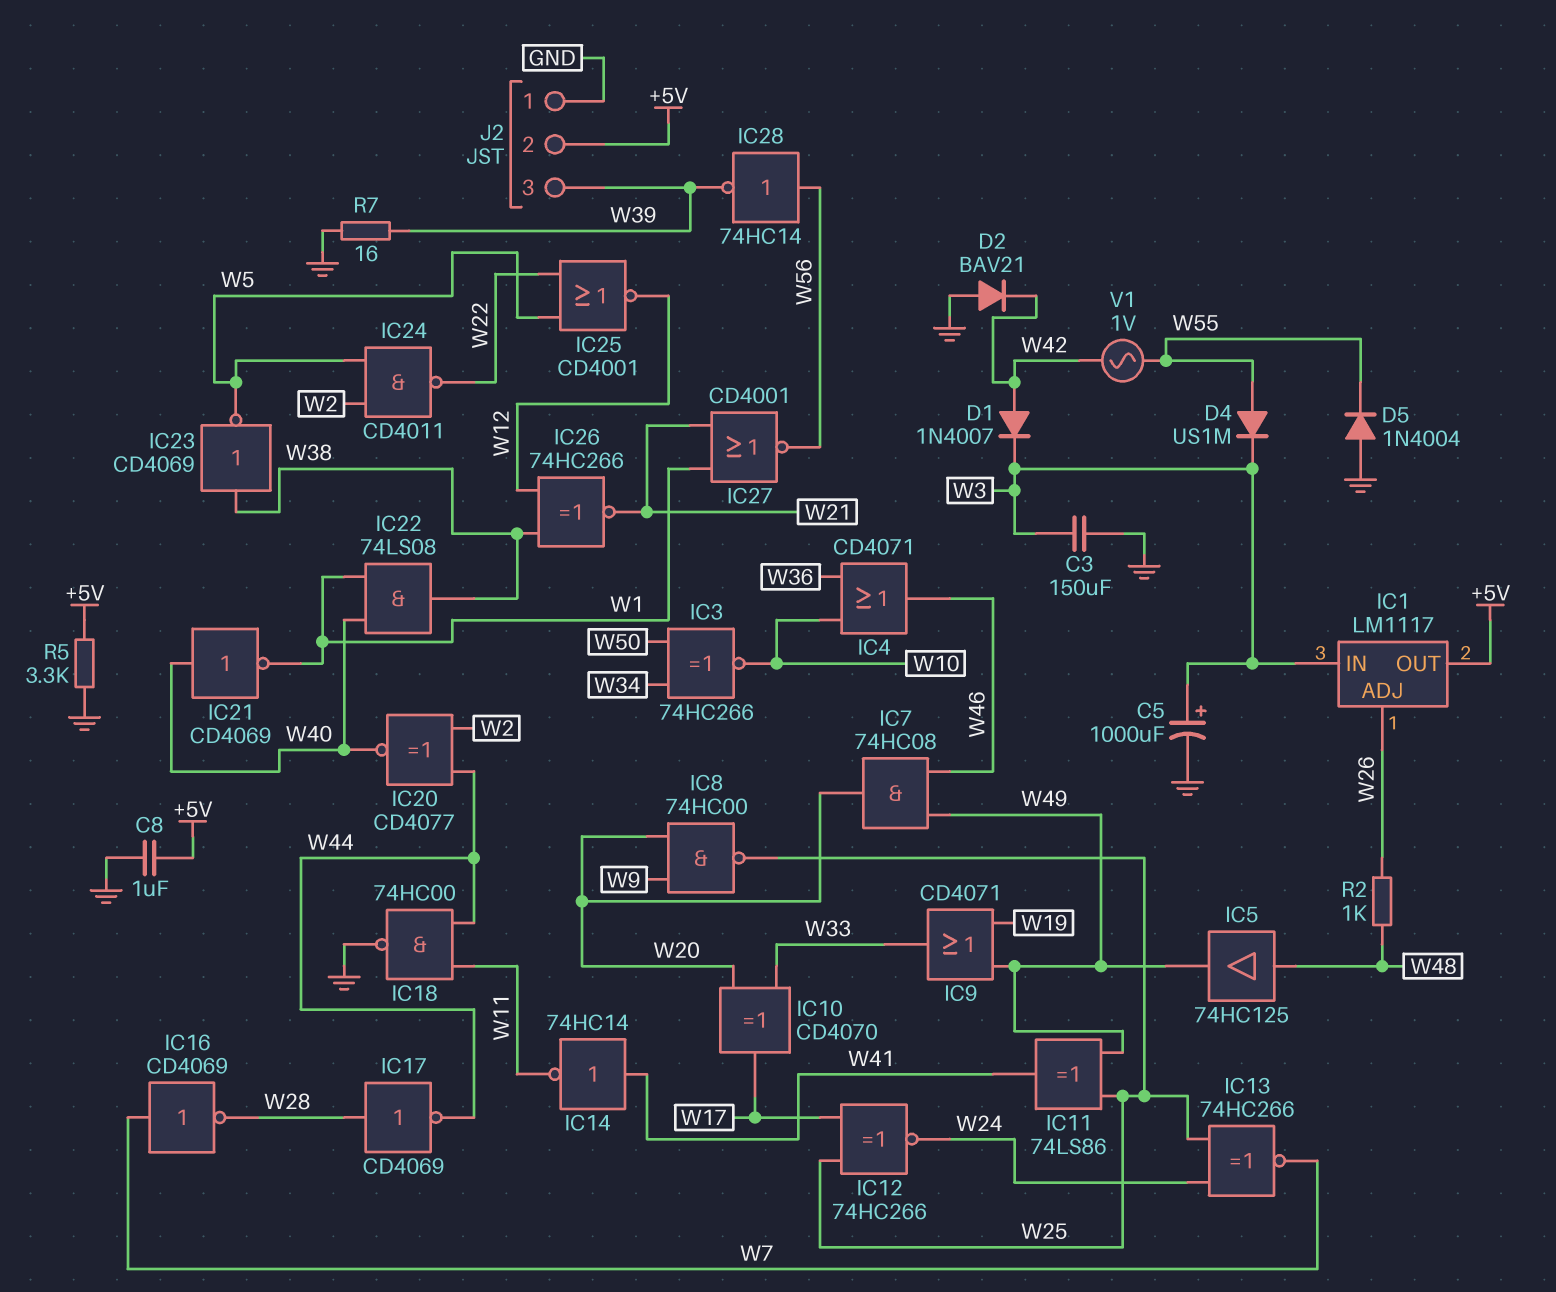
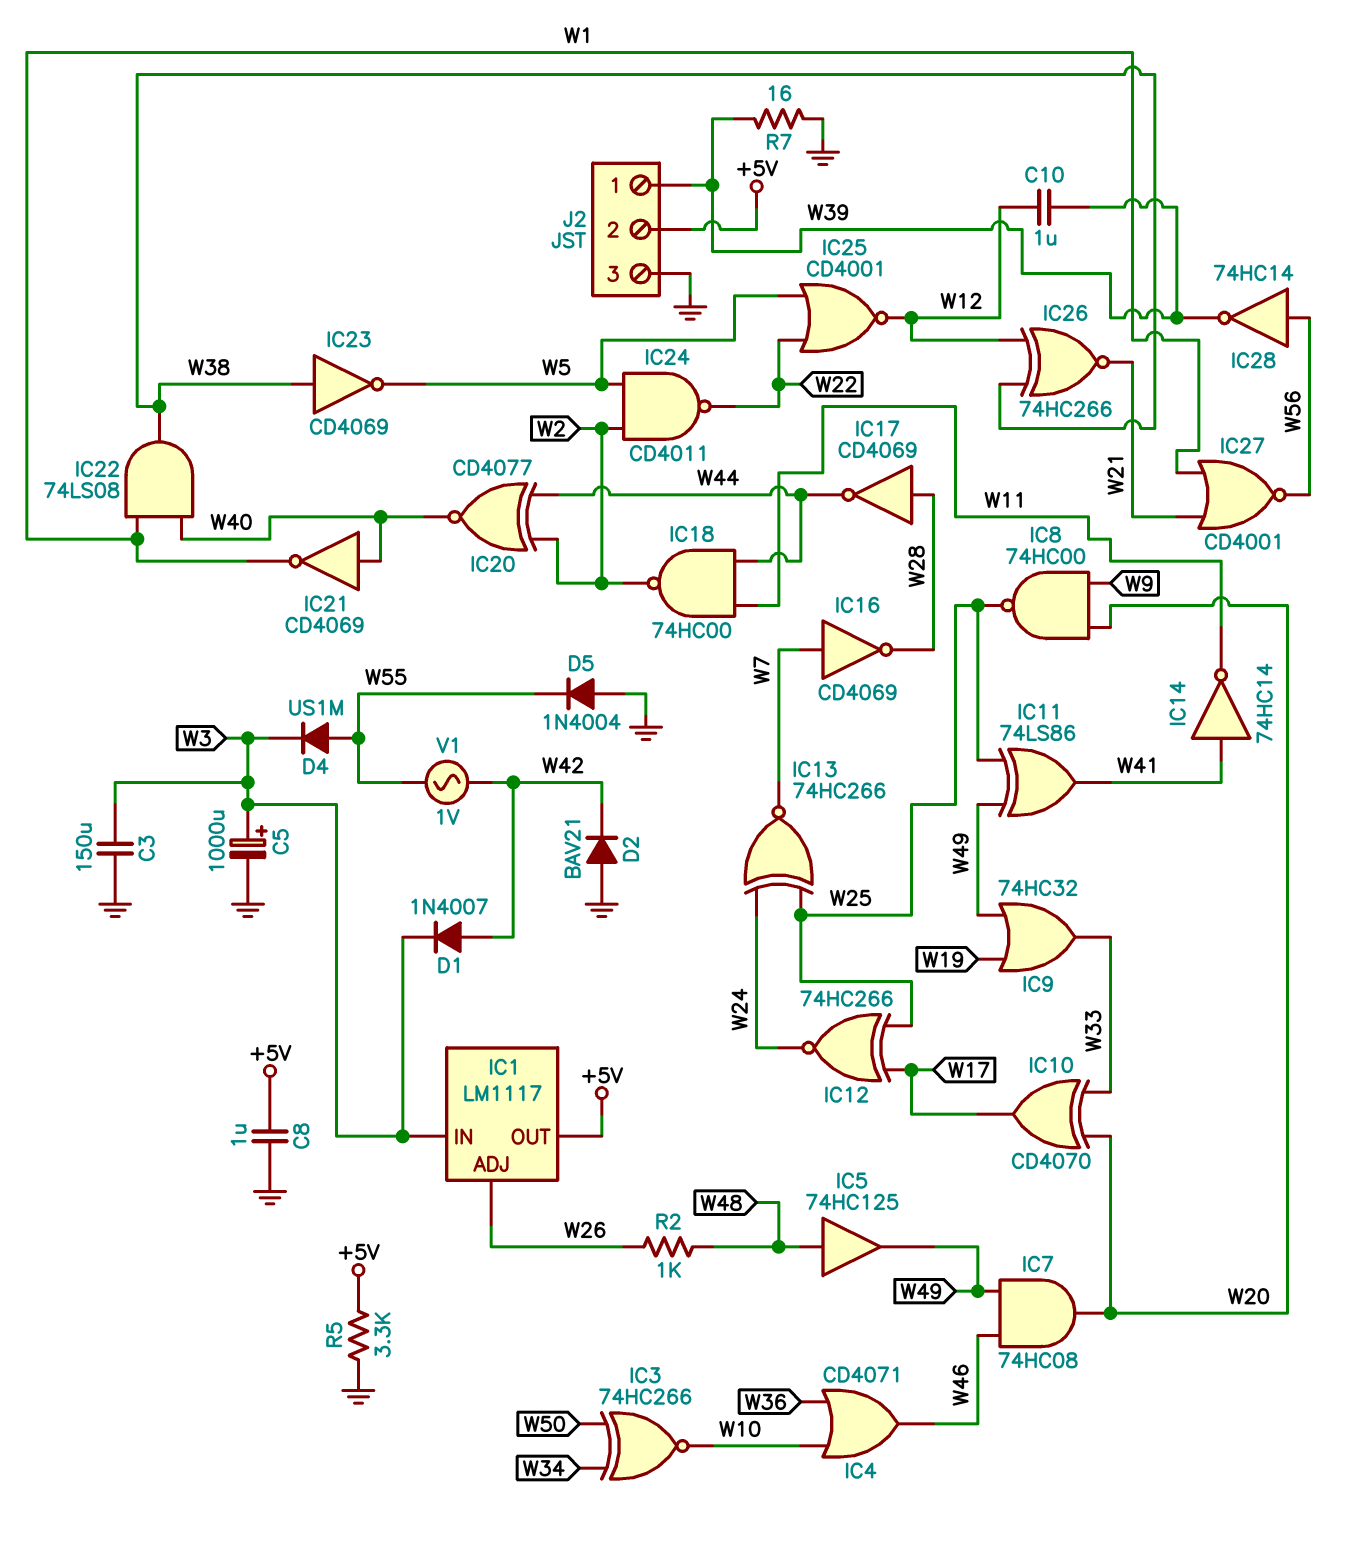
C10: none -> 1uF (W12, W39)
IC9: OR CD4071 (in W19, in W49, out W33) -> OR 74HC32 (in W19, in W49, out W33)
IC18: NAND 74HC00 (in W11, in W44, out GND) -> NAND 74HC00 (in W11, in W44, out W2)
J2 pin 1: GND -> W39
J2 pin 3: W39 -> GND

